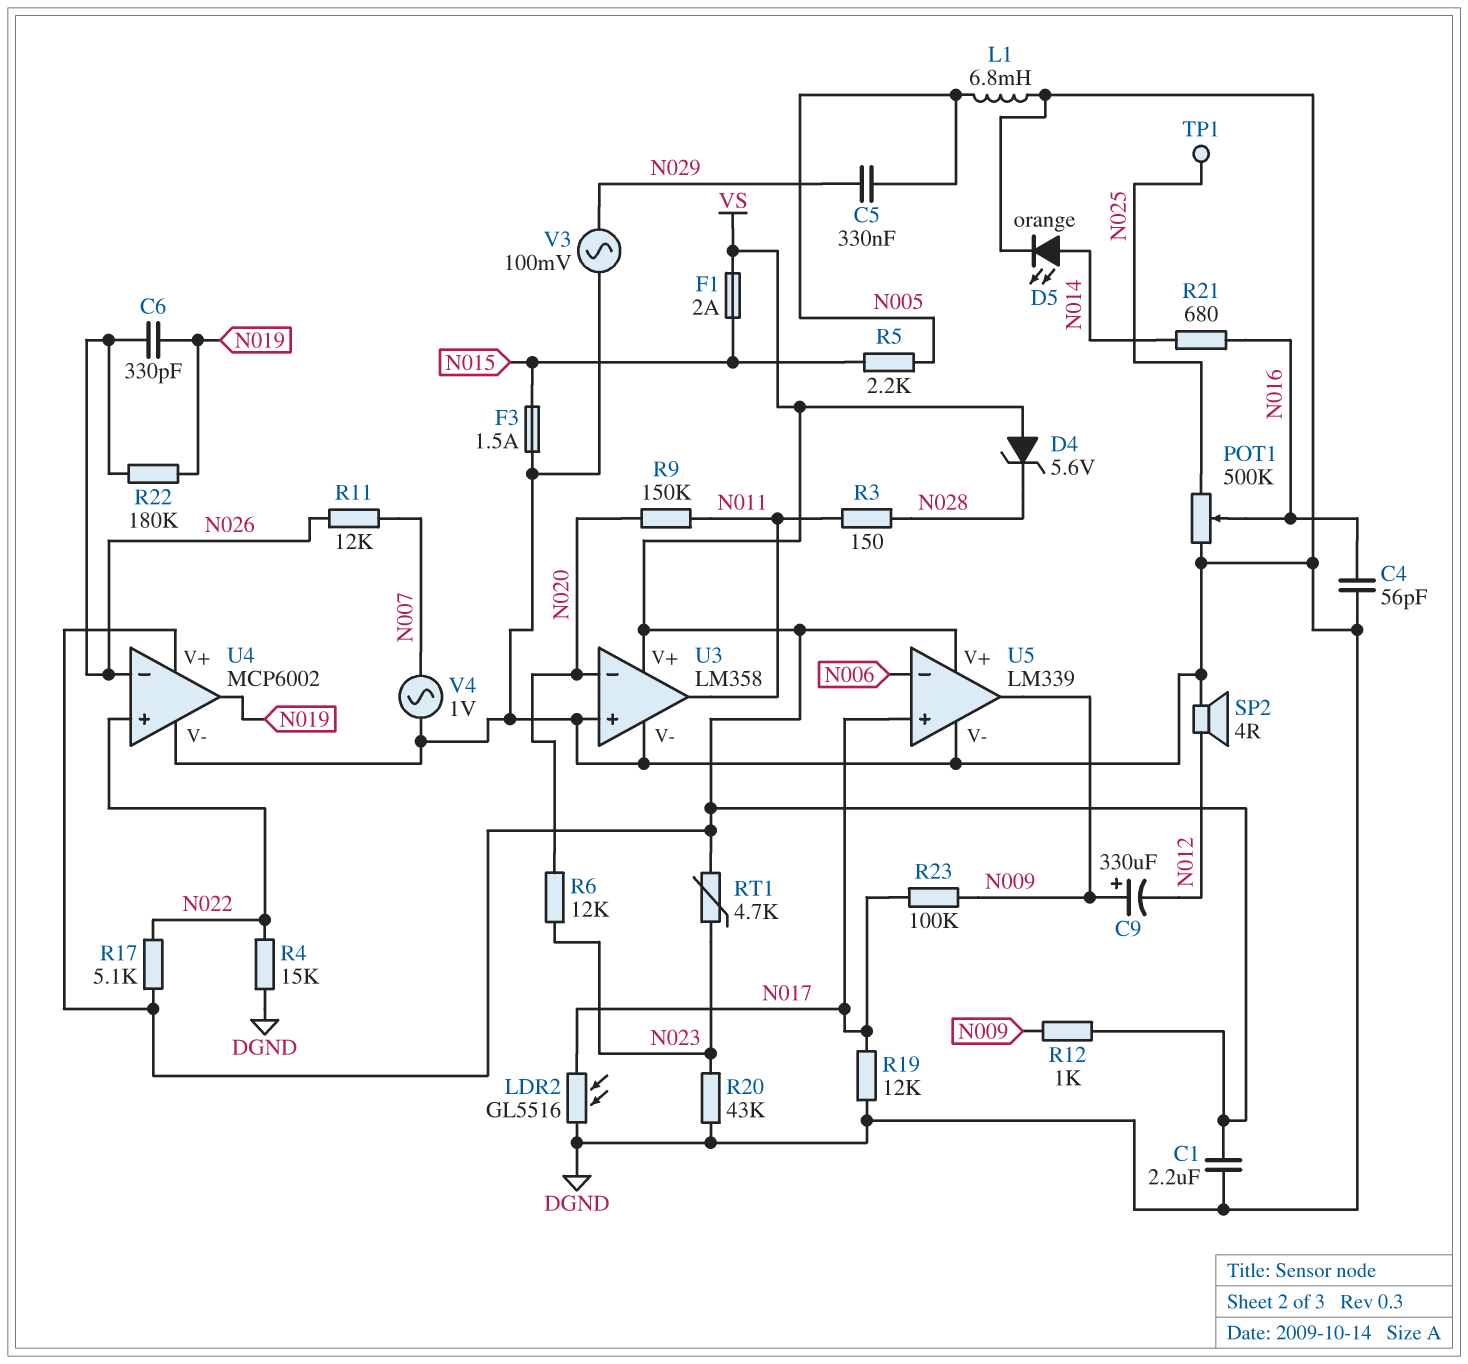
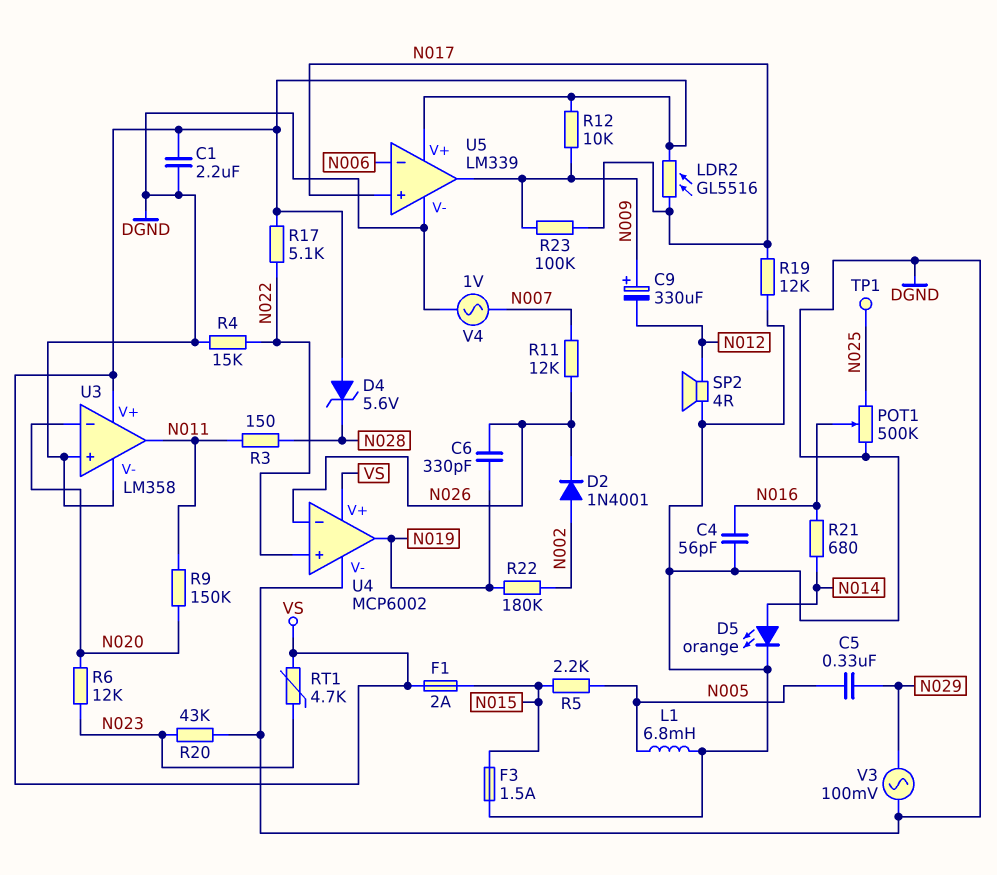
D2: none -> diode 1N4001 (A N002, K N026)
LDR2: GL5516 (DGND, N017) -> GL5516 (N017, VS)
R12: 1k (N009, VS) -> 10k (N009, VS)
R22: 180k (N019, N026) -> 180k (N002, N019)

